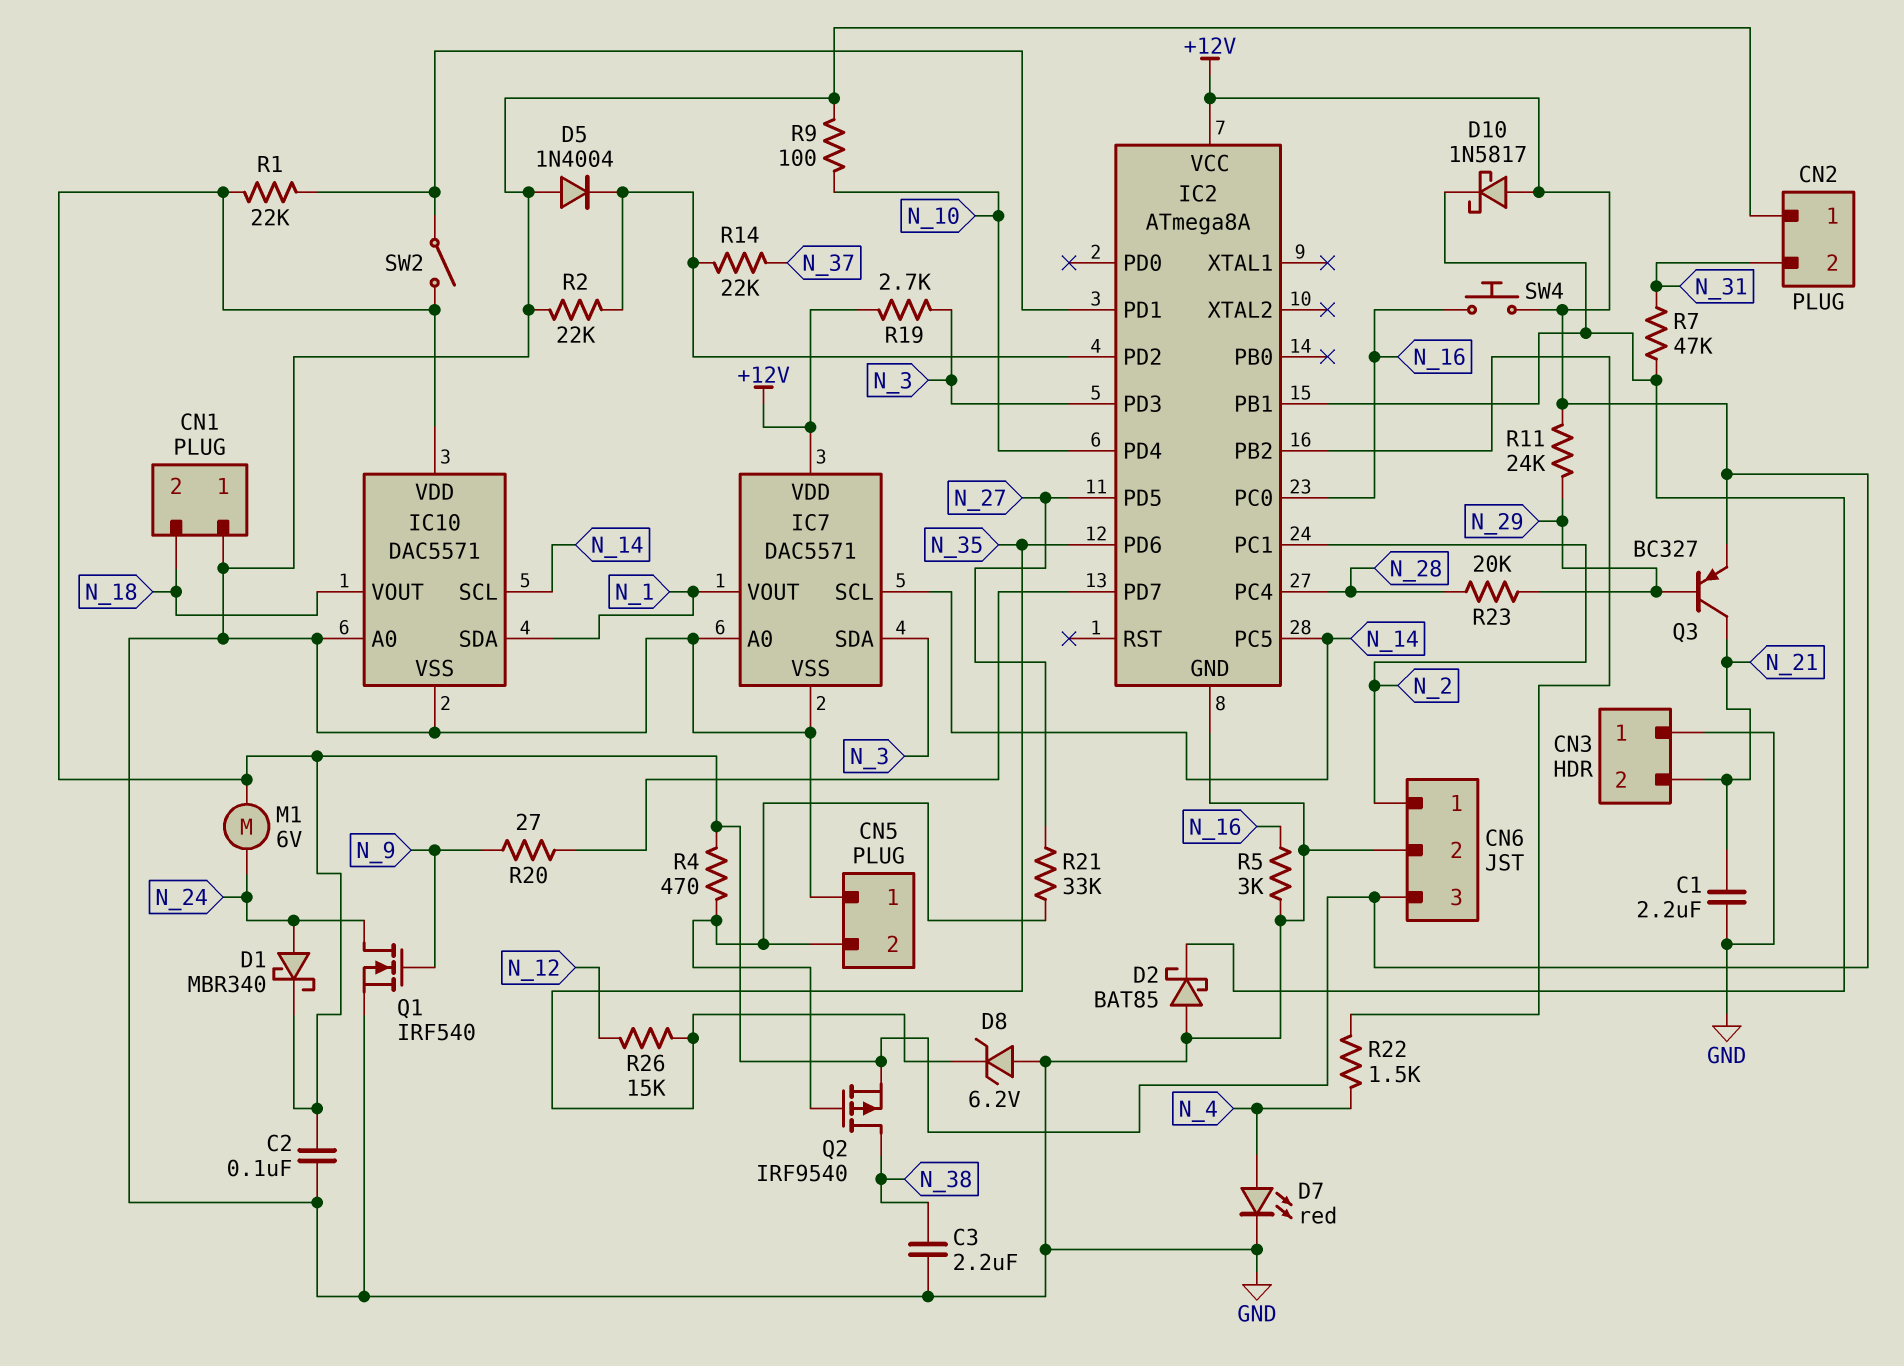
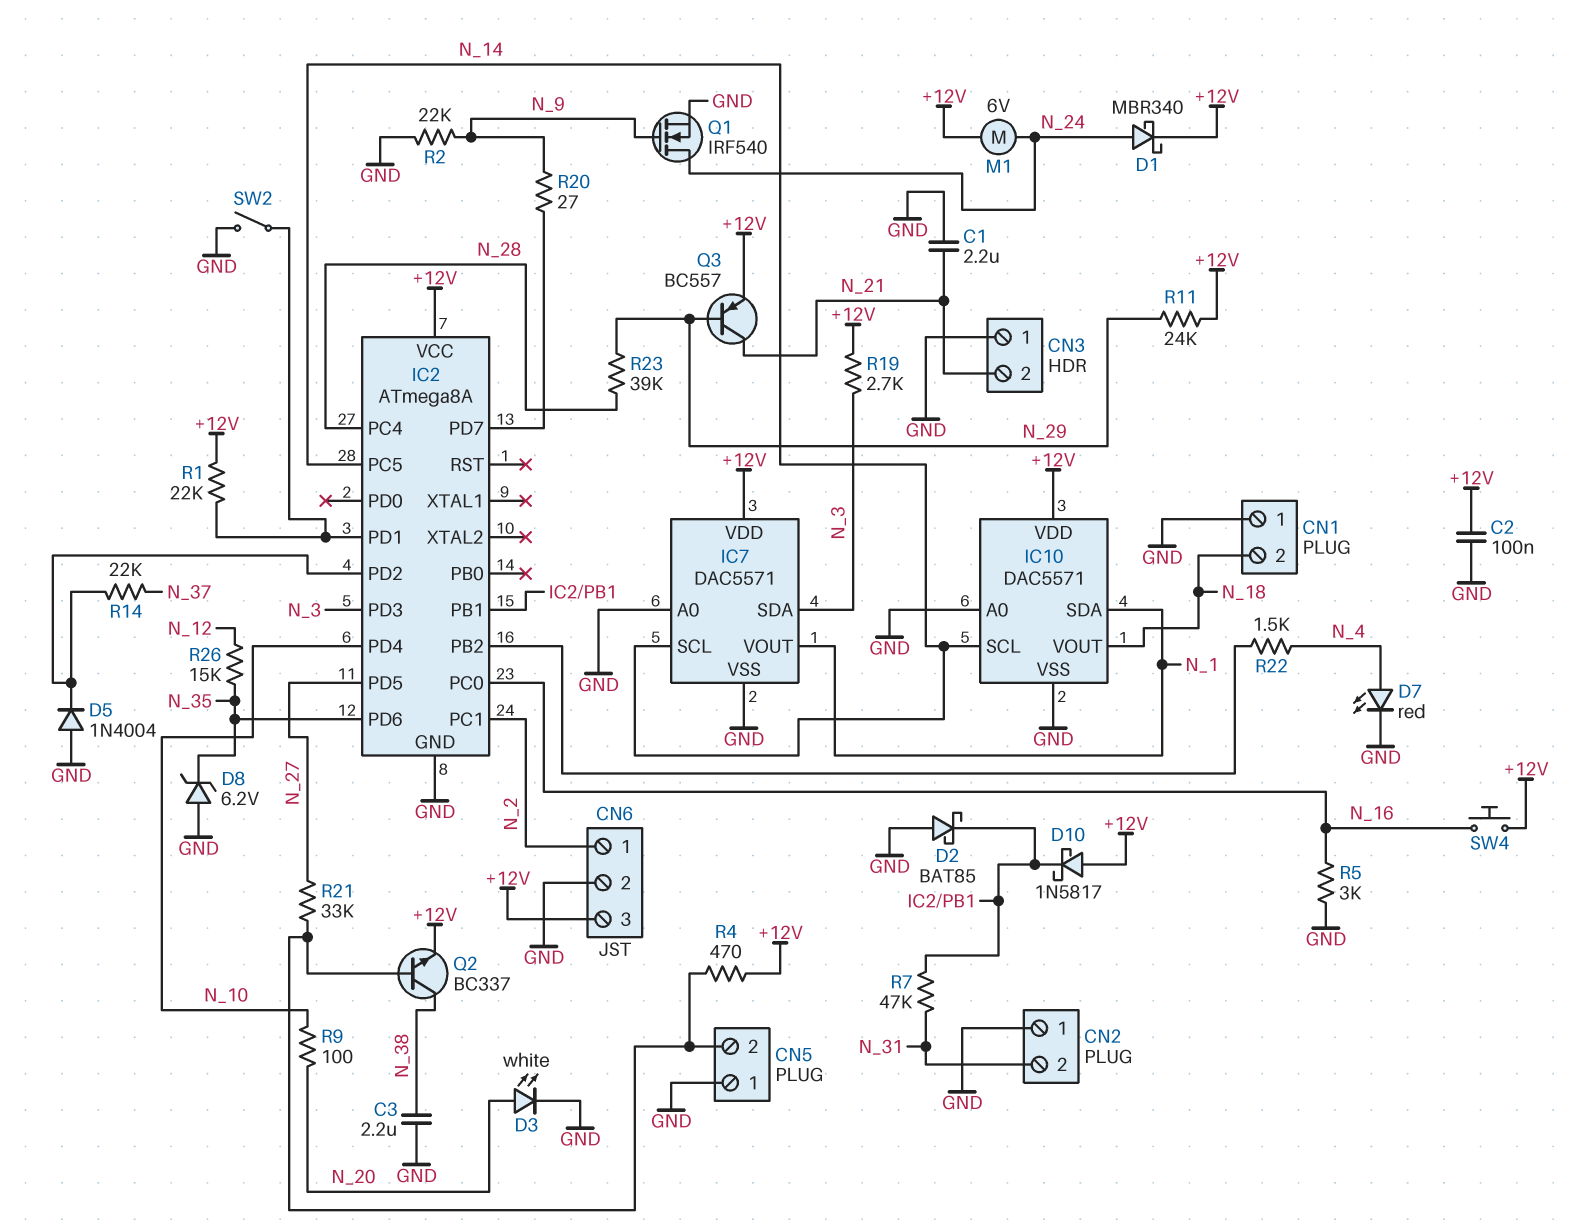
D3: none -> LED white (A N_20, K GND)
Q2: PMOS IRF9540 (G CN5/2, D N_38, S +12V) -> NPN BC337 (B CN5/2, C N_38, E +12V)
Q3: PNP BC327 (B N_29, C N_21, E +12V) -> PNP BC557 (B N_29, C N_21, E +12V)
R2: 22k (GND, IC2/PD2) -> 22k (GND, N_9)
R9: 100 (GND, N_10) -> 100 (N_10, N_20)
R23: 20k (N_28, N_29) -> 39k (N_28, N_29)
SW2: switch (+12V, IC2/PD1) -> switch (GND, IC2/PD1)

